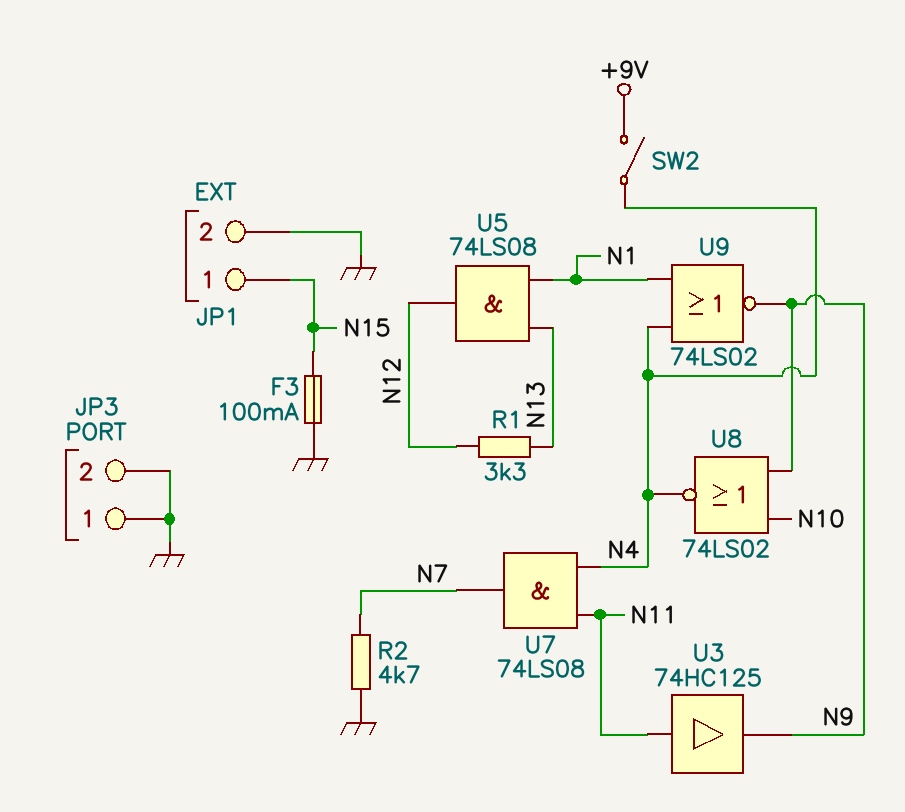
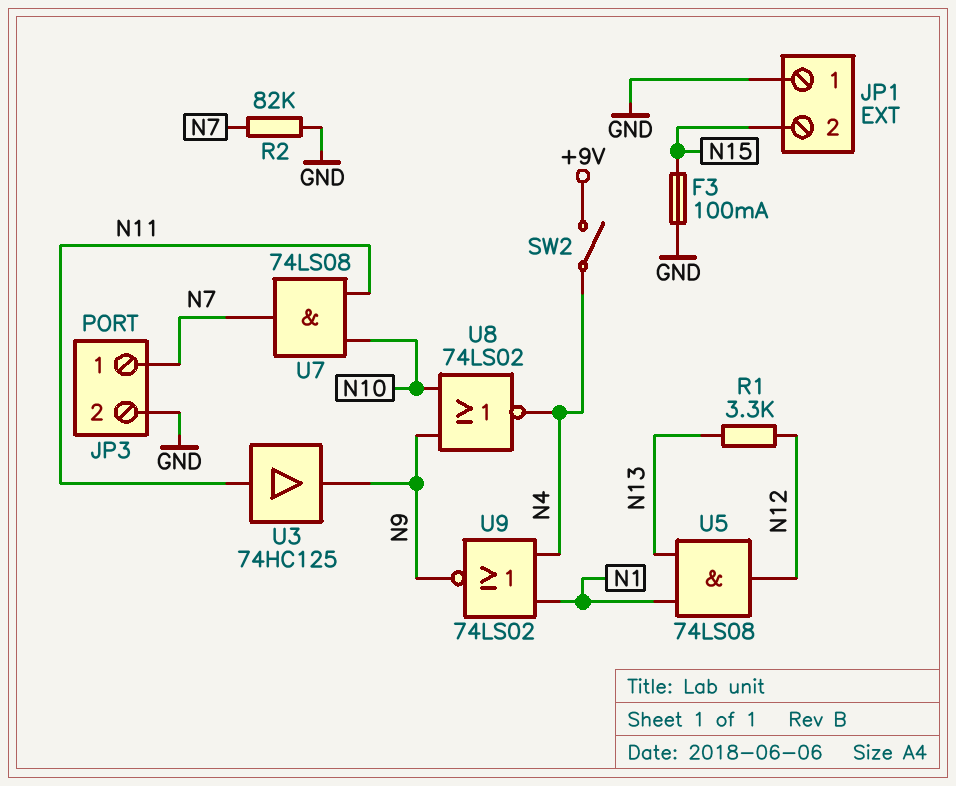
JP1 pin 1: N15 -> GND
JP1 pin 2: GND -> N15
JP3 pin 1: GND -> N7
R2: 4.7k (GND, N7) -> 82k (GND, N7)
U7: AND 74LS08 (in N4, in N11, out N7) -> AND 74LS08 (in N10, in N11, out N7)

